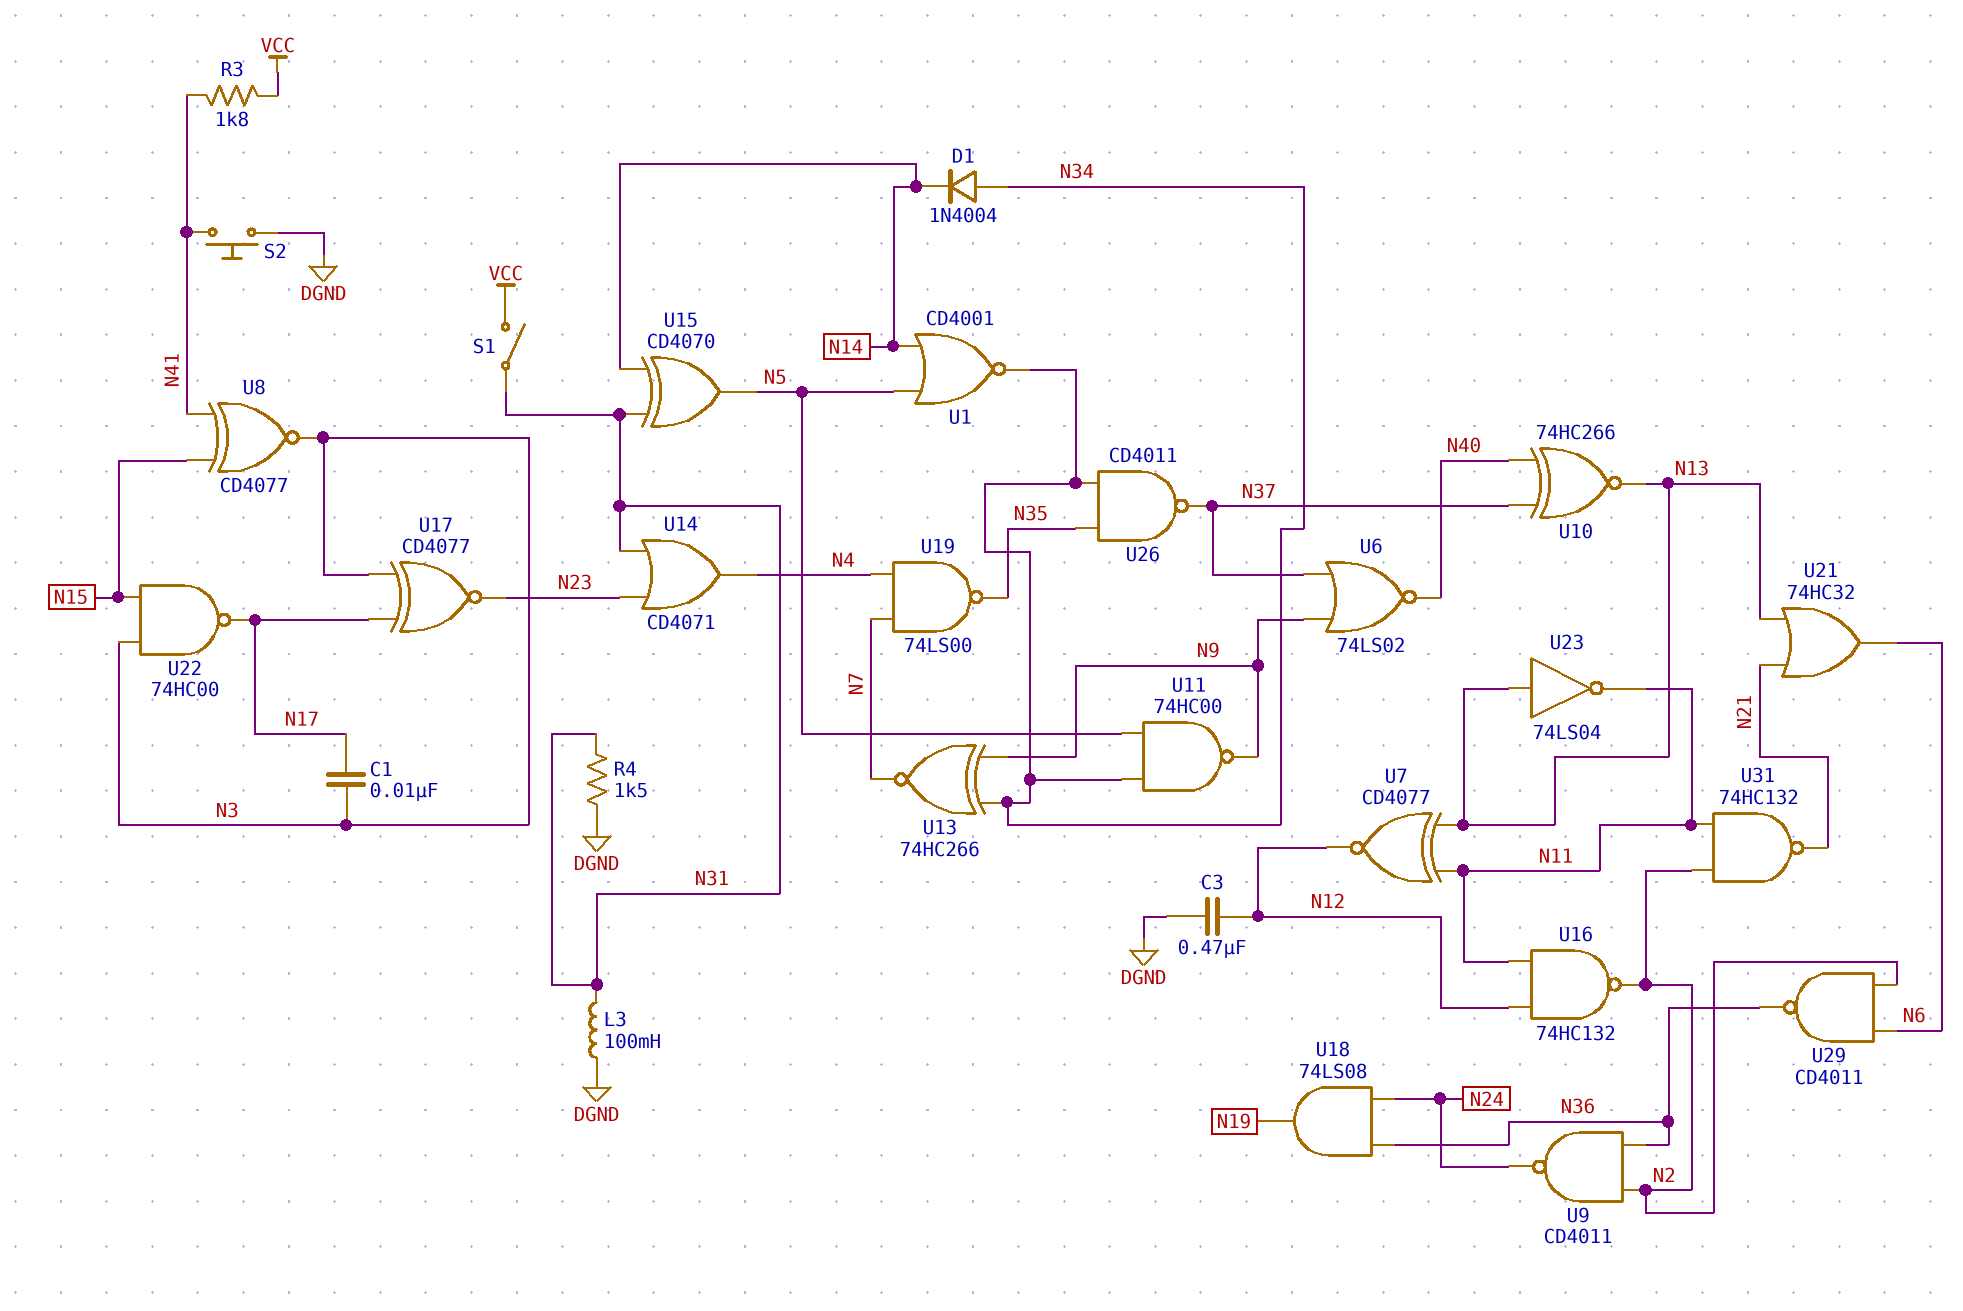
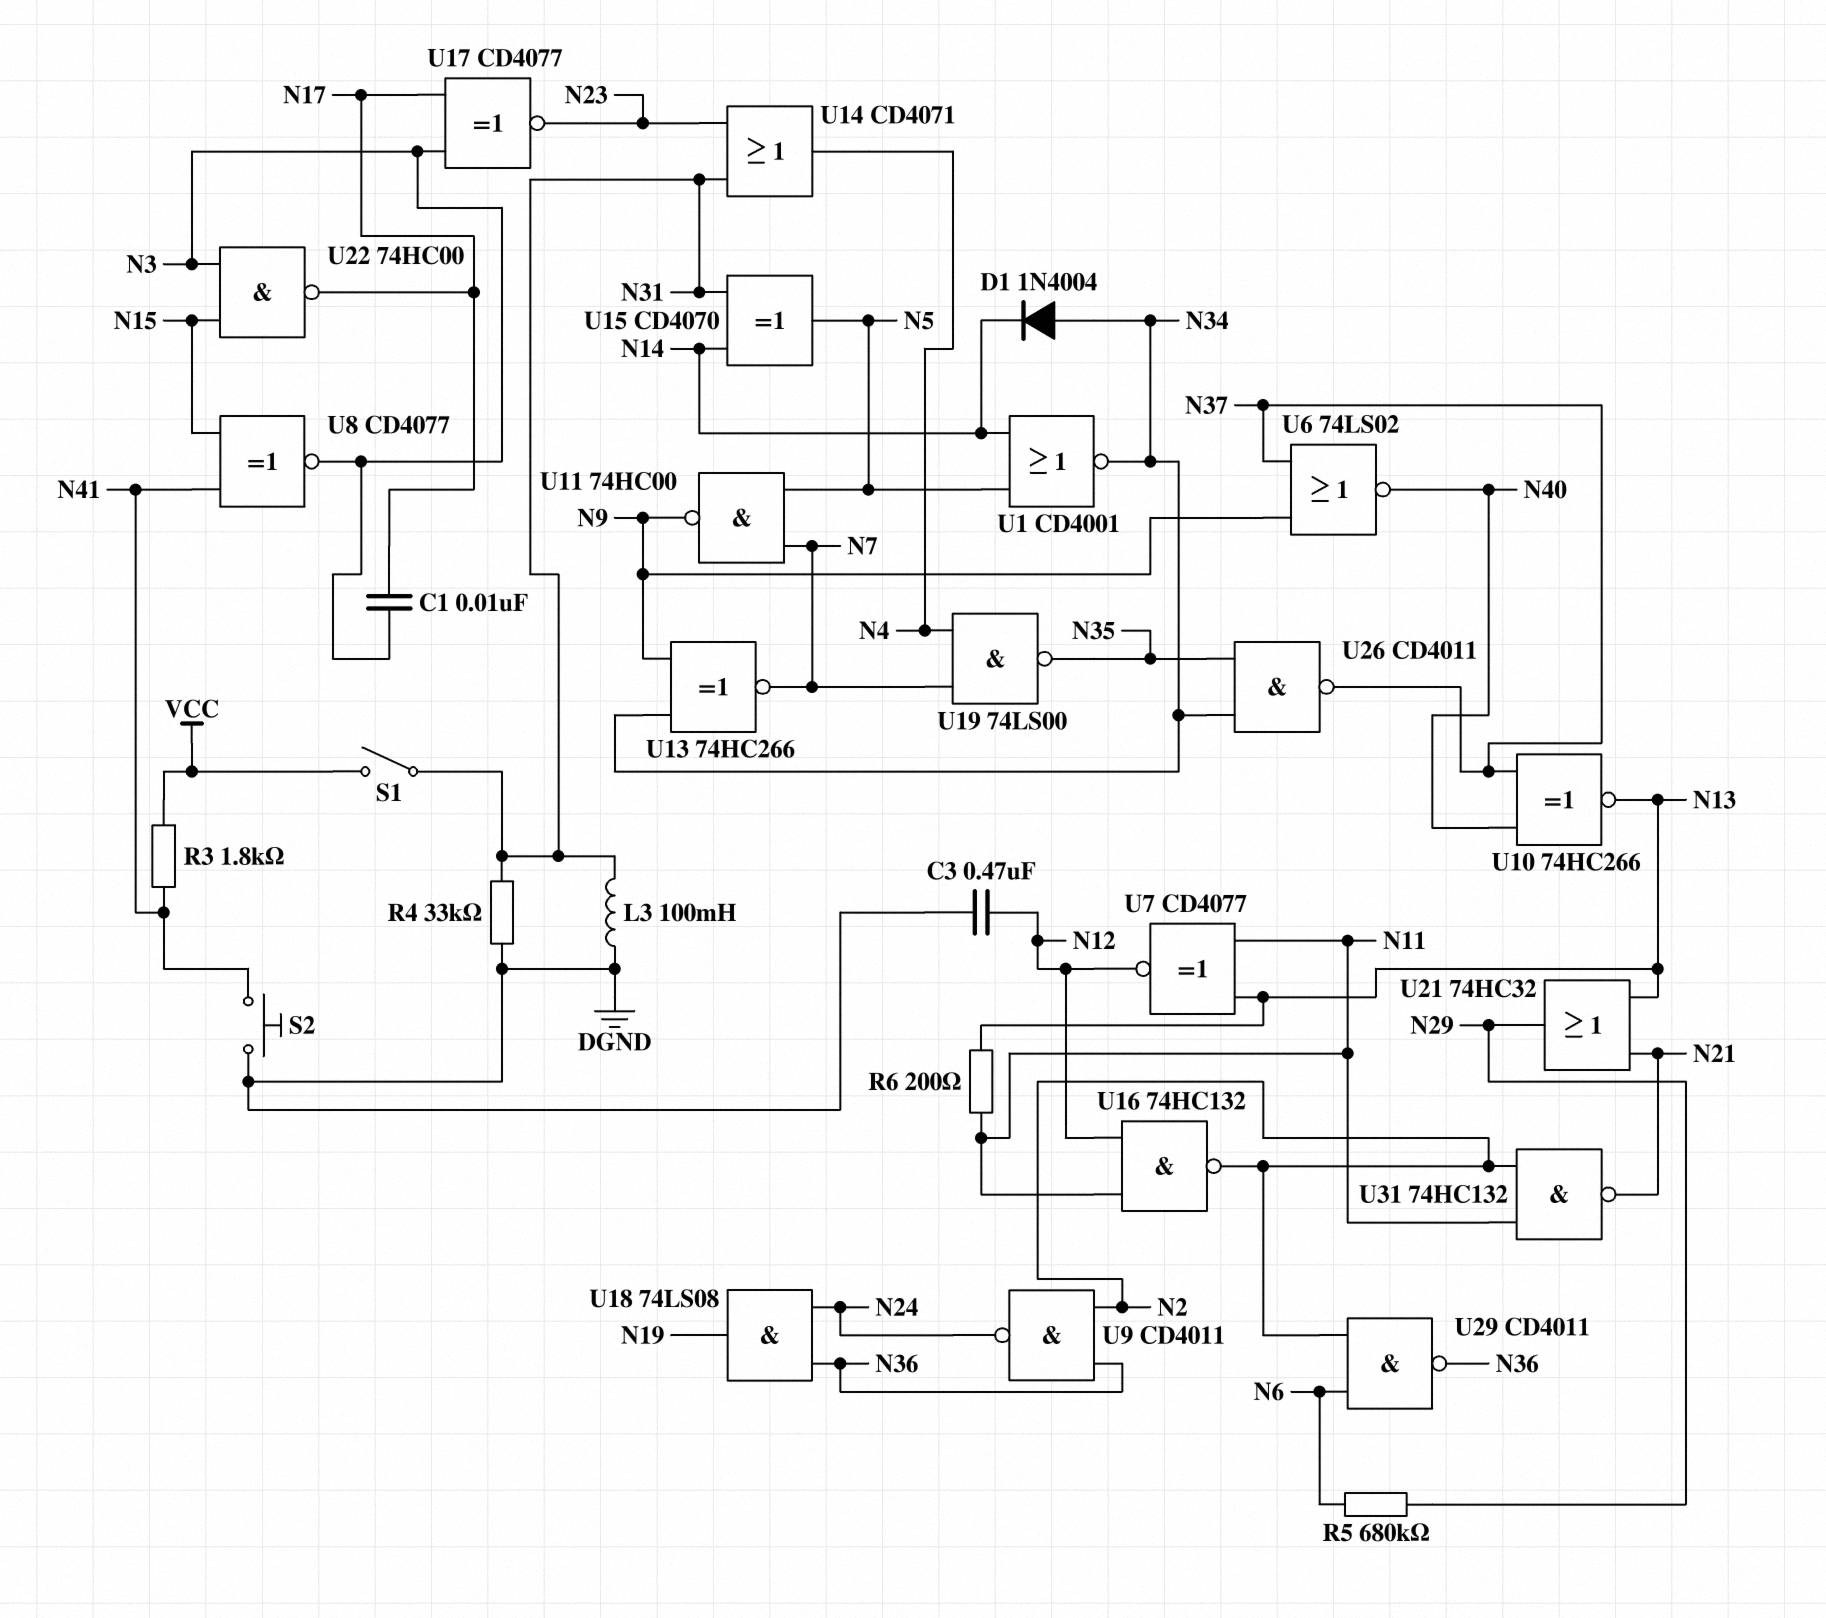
R4: 1.5k (DGND, N31) -> 33k (DGND, N31)
R5: none -> 680k (N6, N29)
R6: none -> 200 (N11, N13)
U11: NAND 74HC00 (in N5, in N34, out N9) -> NAND 74HC00 (in N5, in N7, out N9)
U21: OR 74HC32 (in N13, in N21, out N6) -> OR 74HC32 (in N13, in N21, out N29)
U23: NOT 74LS04 (in N13, out N11) -> none

